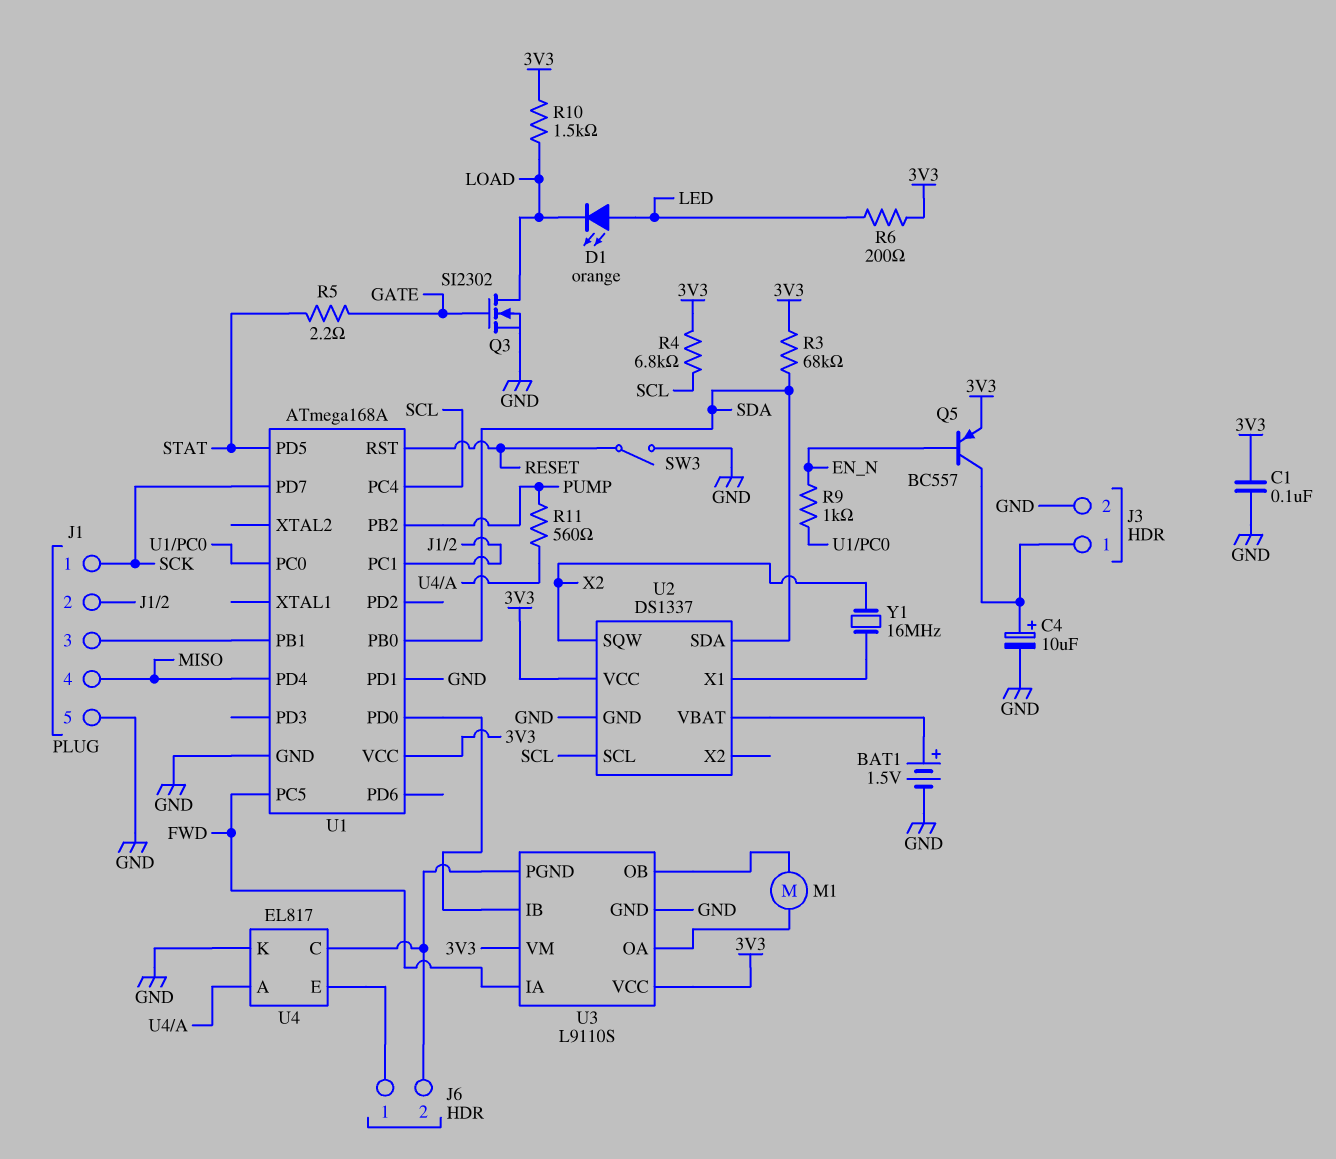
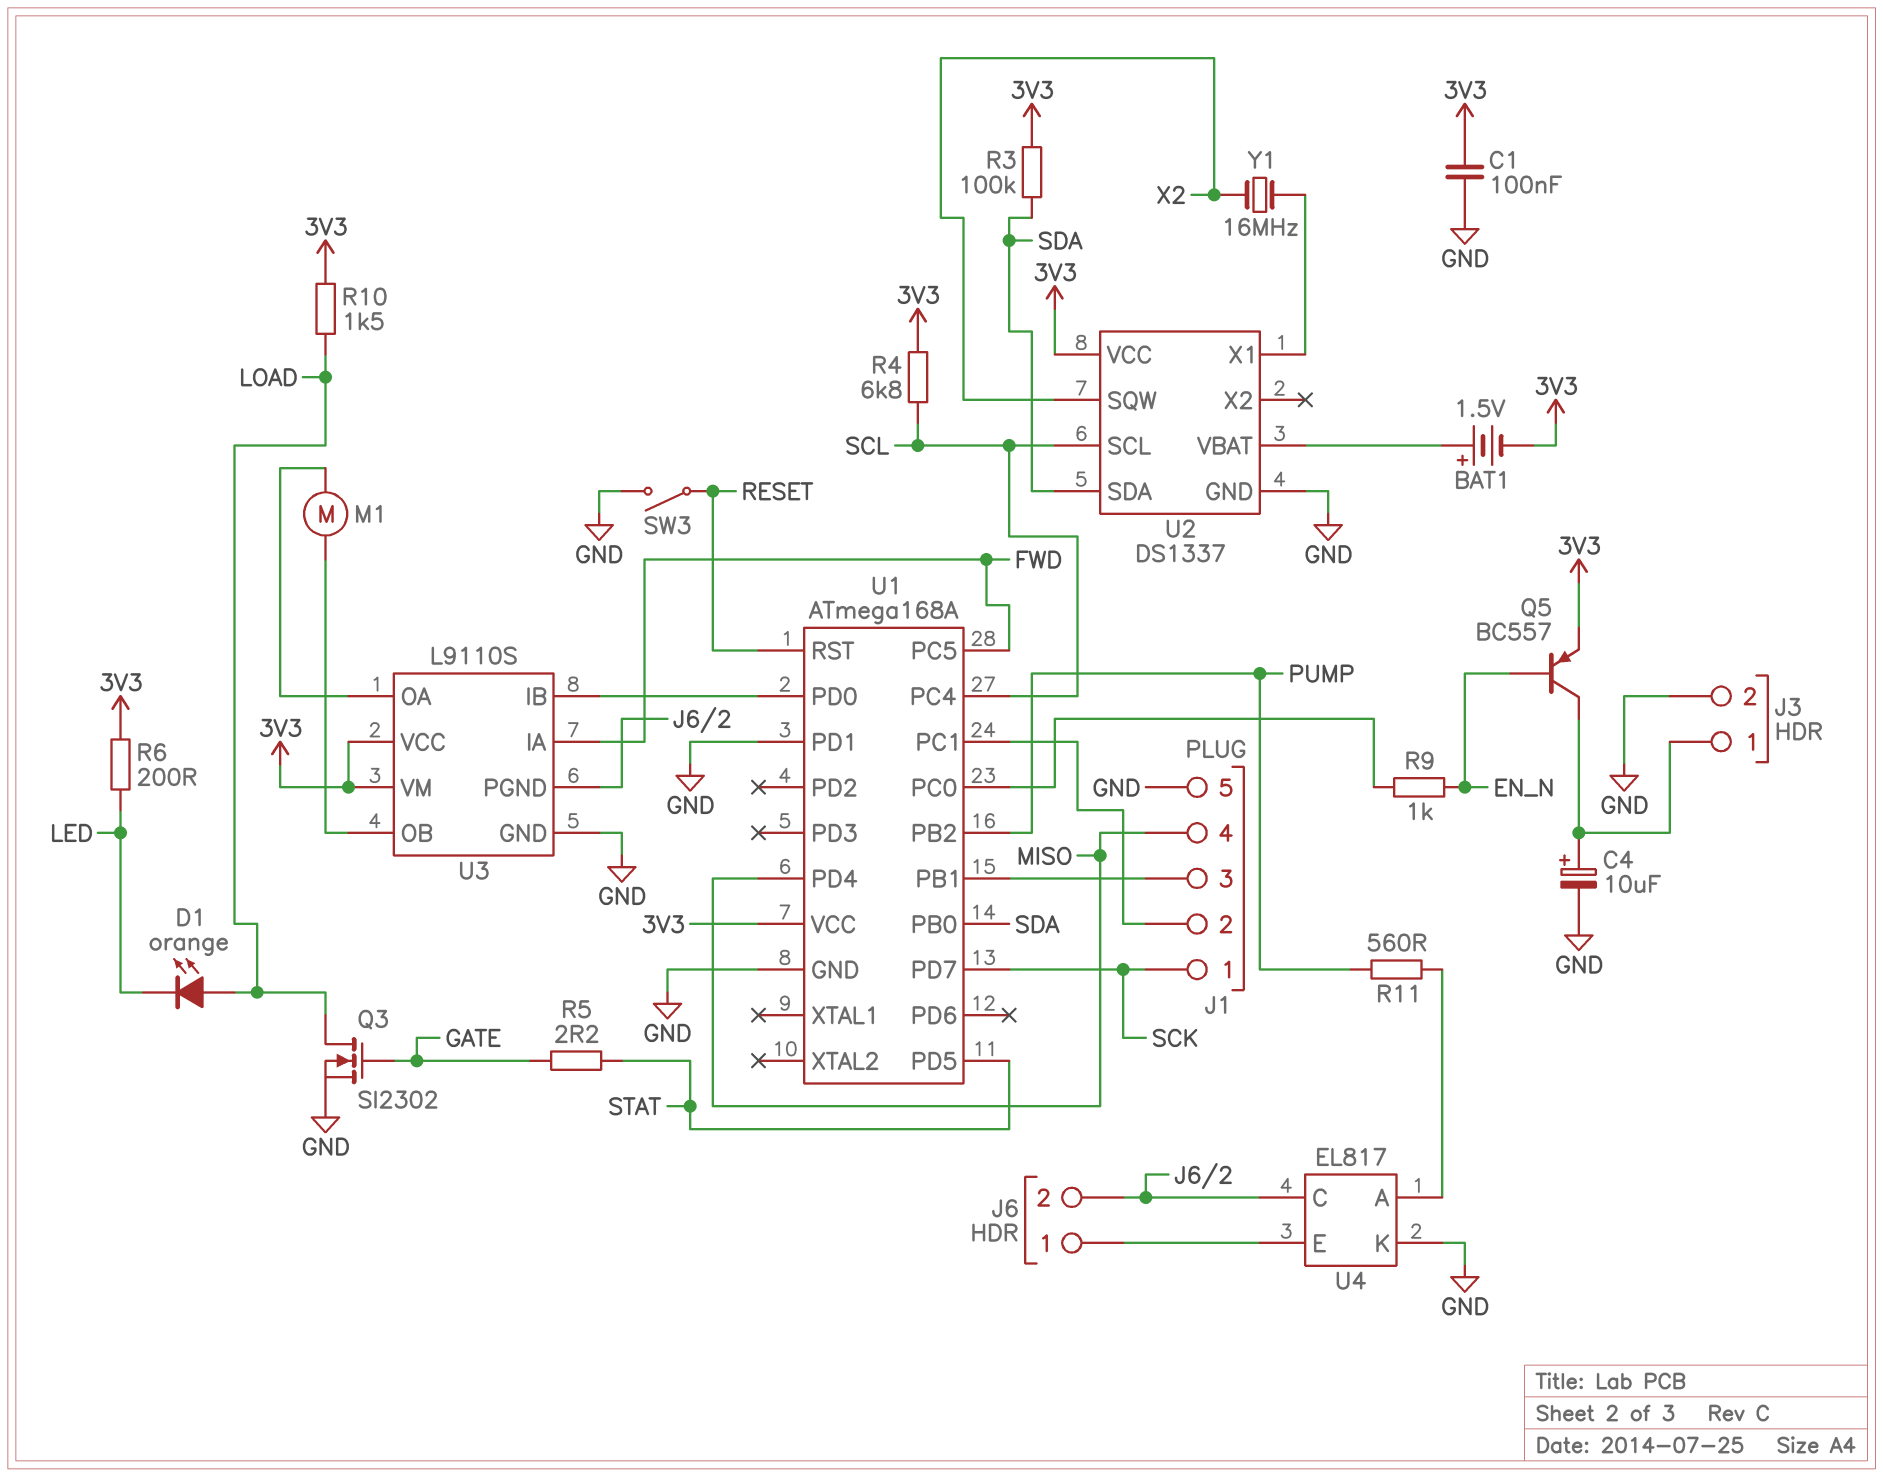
BAT1: 1.5V (plus U2/VBAT, minus GND) -> 1.5V (plus U2/VBAT, minus 3V3)
D1: LED orange (A LED, K LOAD) -> LED orange (A LOAD, K LED)
R3: 68k (3V3, SDA) -> 100k (3V3, SDA)

